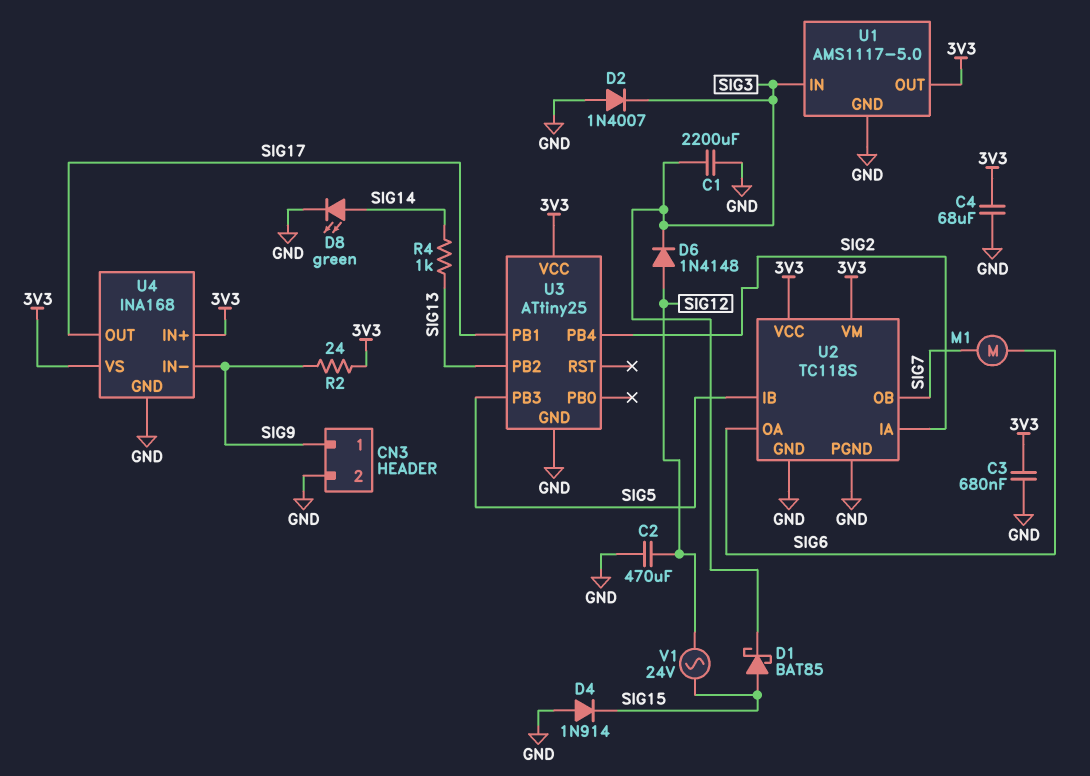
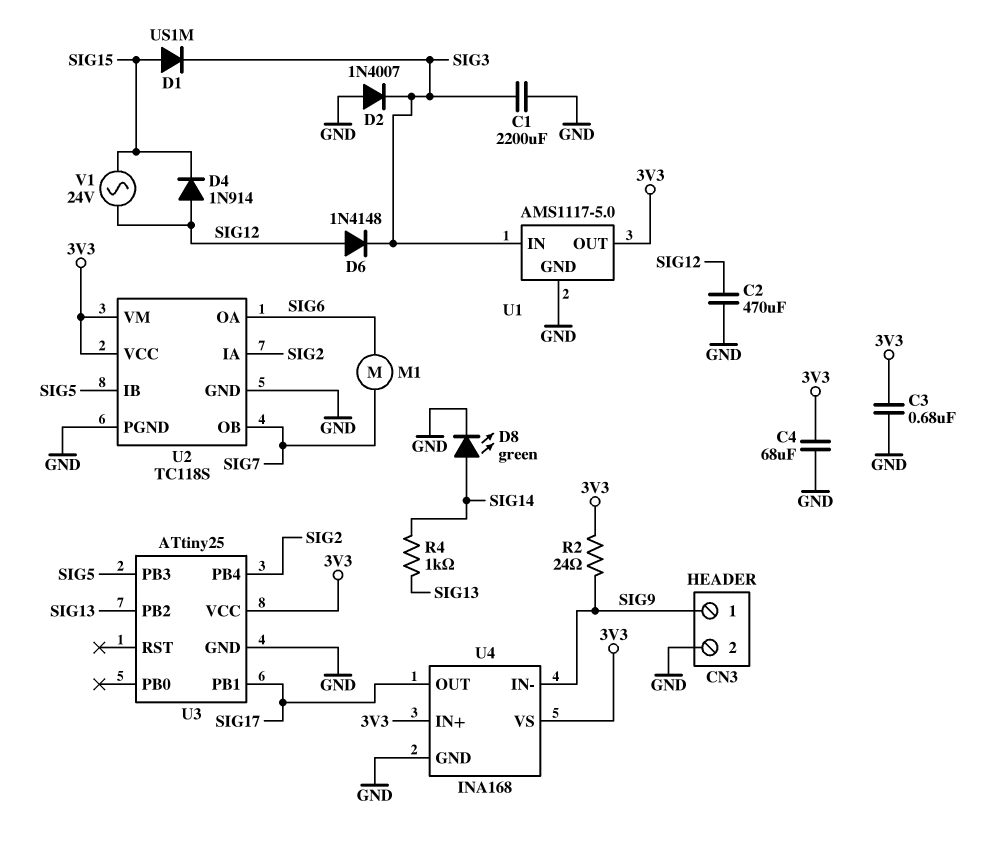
D1: schottky BAT85 (A SIG15, K SIG3) -> diode US1M (A SIG15, K SIG3)
D4: diode 1N914 (A GND, K SIG15) -> diode 1N914 (A SIG12, K SIG15)

